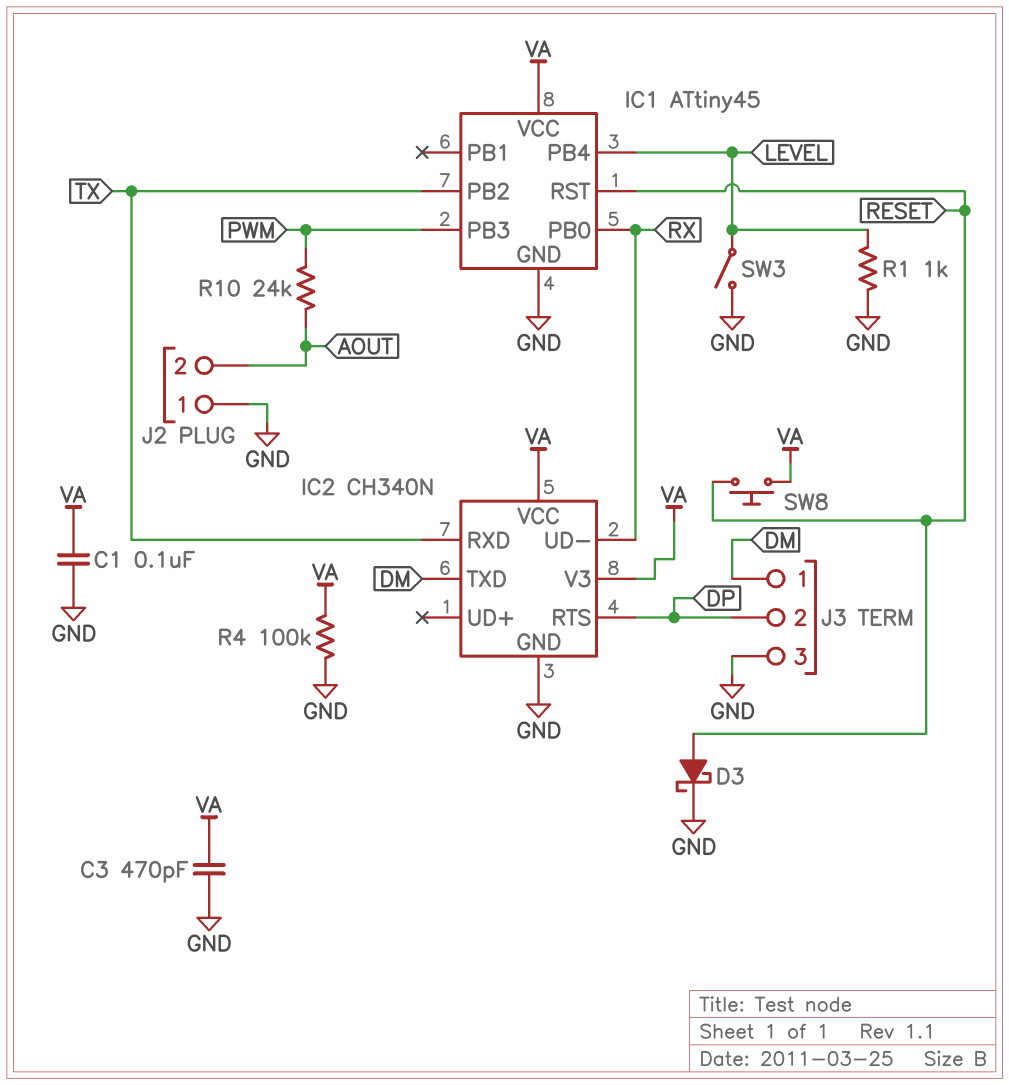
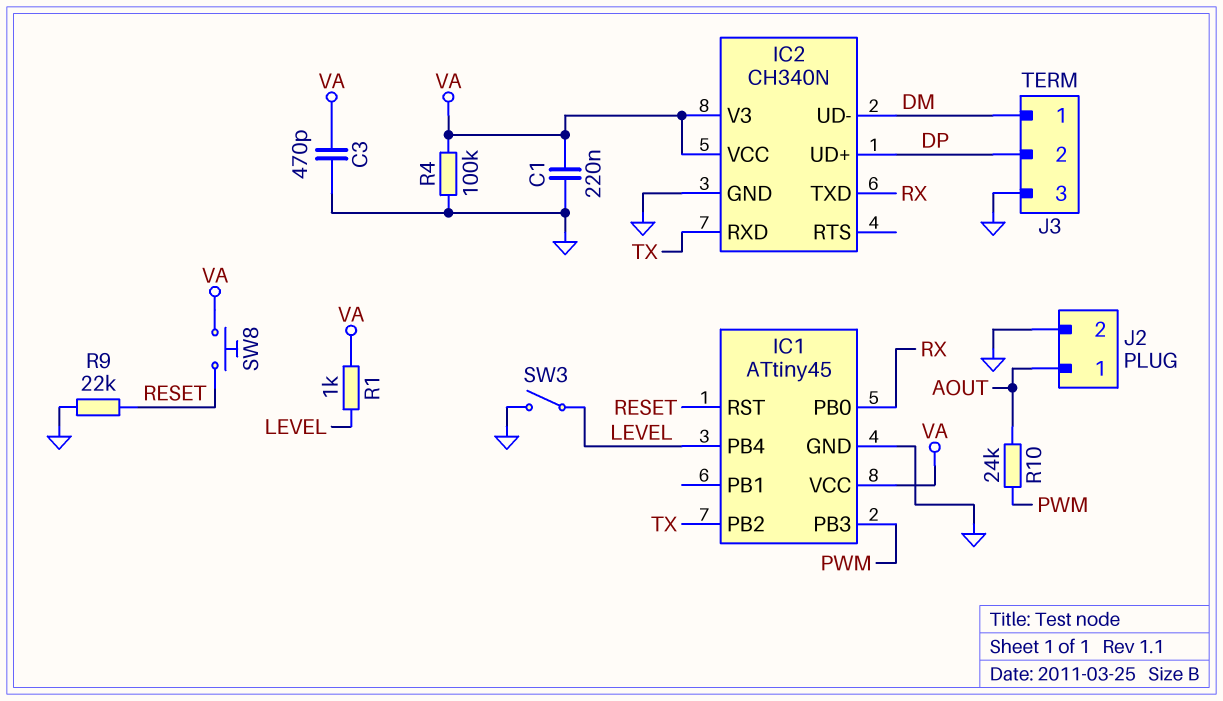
C1: 100nF (GND, VA) -> 220nF (GND, VA)
D3: schottky (A RESET, K GND) -> none
IC2 pin RTS: DP -> none
IC2 pin TXD: DM -> RX
IC2 pin UD+: none -> DP
IC2 pin UD-: RX -> DM
J2 pin 1: GND -> AOUT
J2 pin 2: AOUT -> GND
R1: 1k (GND, LEVEL) -> 1k (LEVEL, VA)
R9: none -> 22k (GND, RESET)

